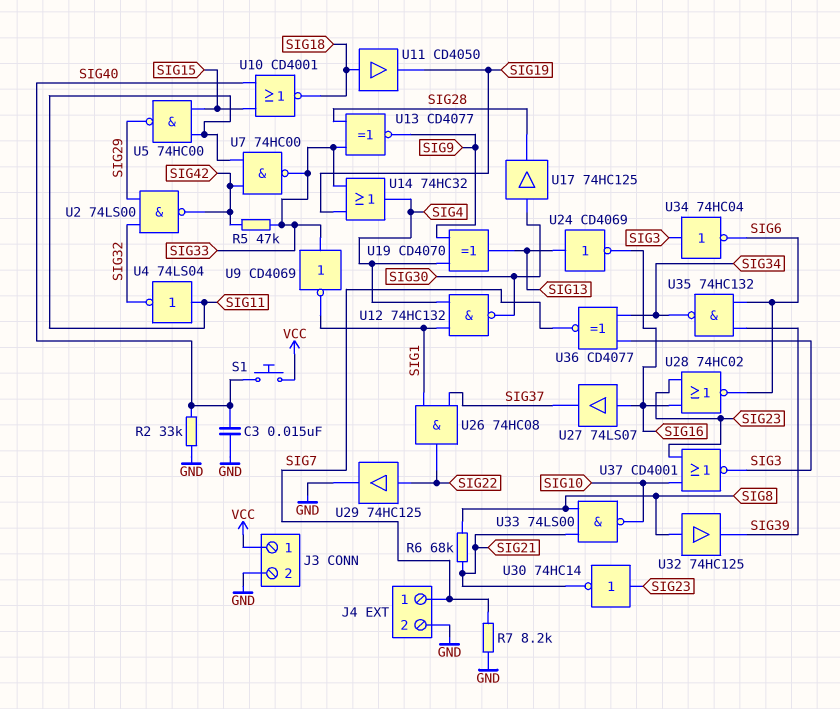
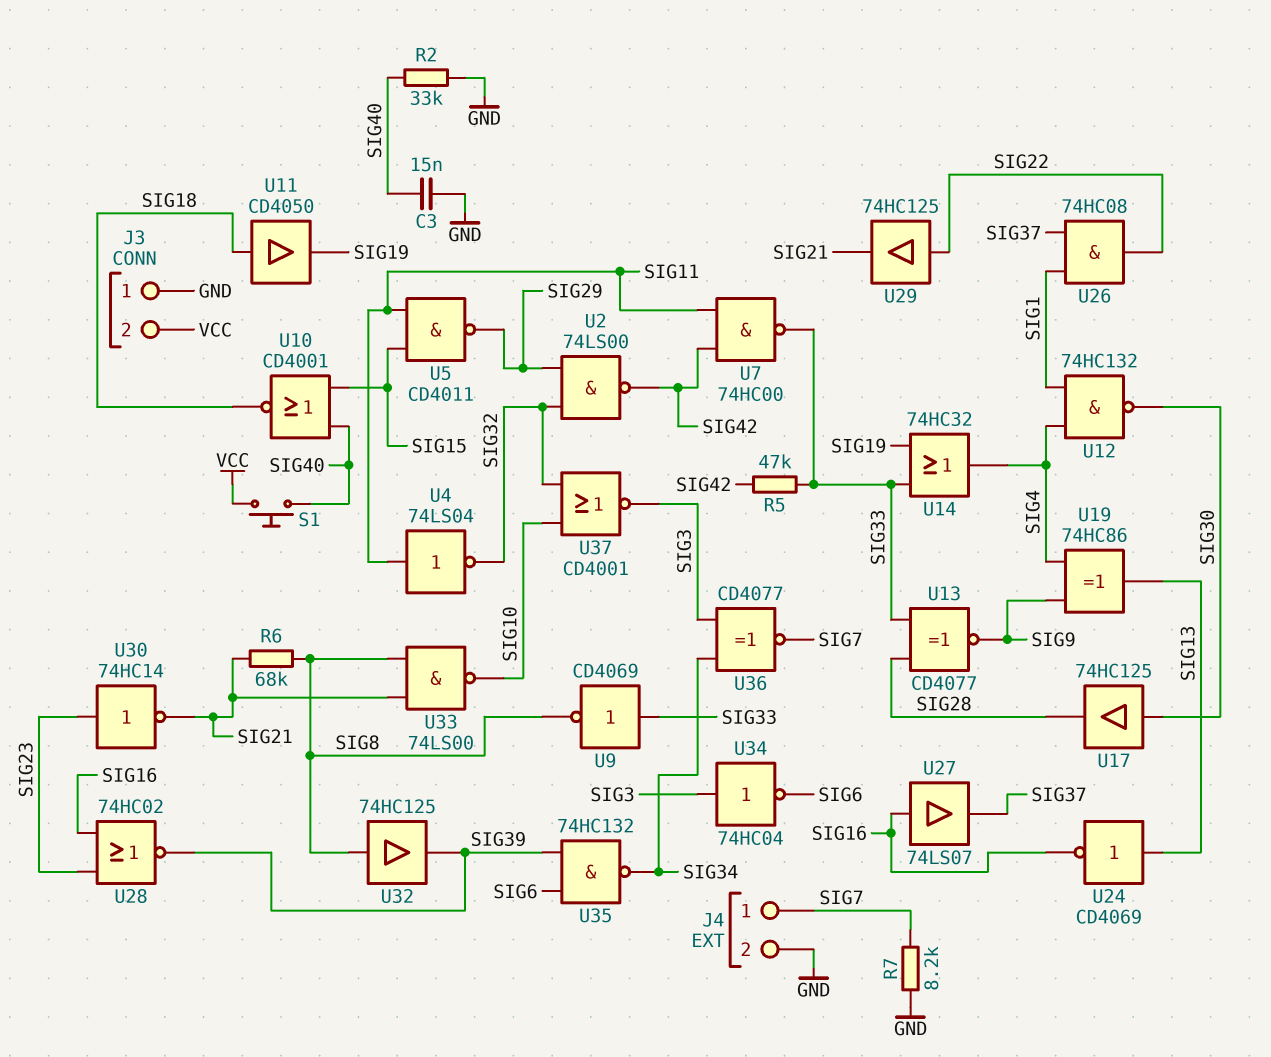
J3 pin 1: VCC -> GND
J3 pin 2: GND -> VCC
U5: NAND 74HC00 (in SIG11, in SIG15, out SIG29) -> NAND CD4011 (in SIG11, in SIG15, out SIG29)
U9: NOT CD4069 (in SIG33, out SIG1) -> NOT CD4069 (in SIG33, out SIG8)
U19: XOR CD4070 (in SIG4, in SIG9, out SIG13) -> XOR 74HC86 (in SIG4, in SIG9, out SIG13)
U28: NOR 74HC02 (in SIG16, in SIG23, out SIG6) -> NOR 74HC02 (in SIG16, in SIG23, out SIG39)
U29: buffer 74HC125 (in SIG22, out GND) -> buffer 74HC125 (in SIG22, out SIG21)
U37: NOR CD4001 (in SIG10, in SIG23, out SIG3) -> NOR CD4001 (in SIG10, in SIG32, out SIG3)

